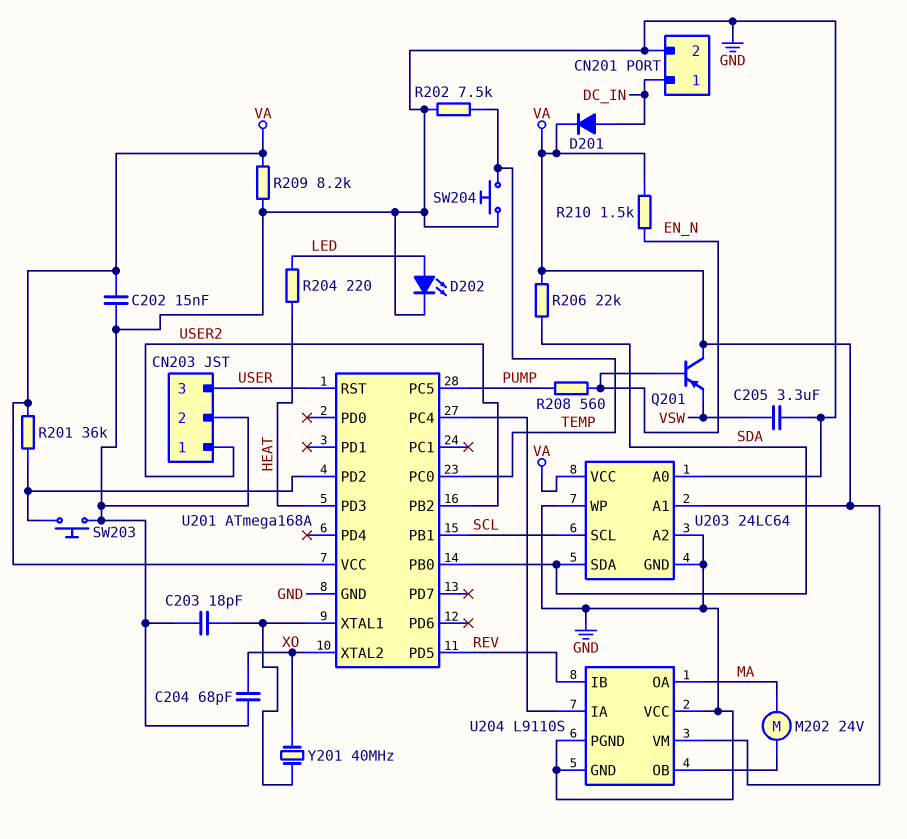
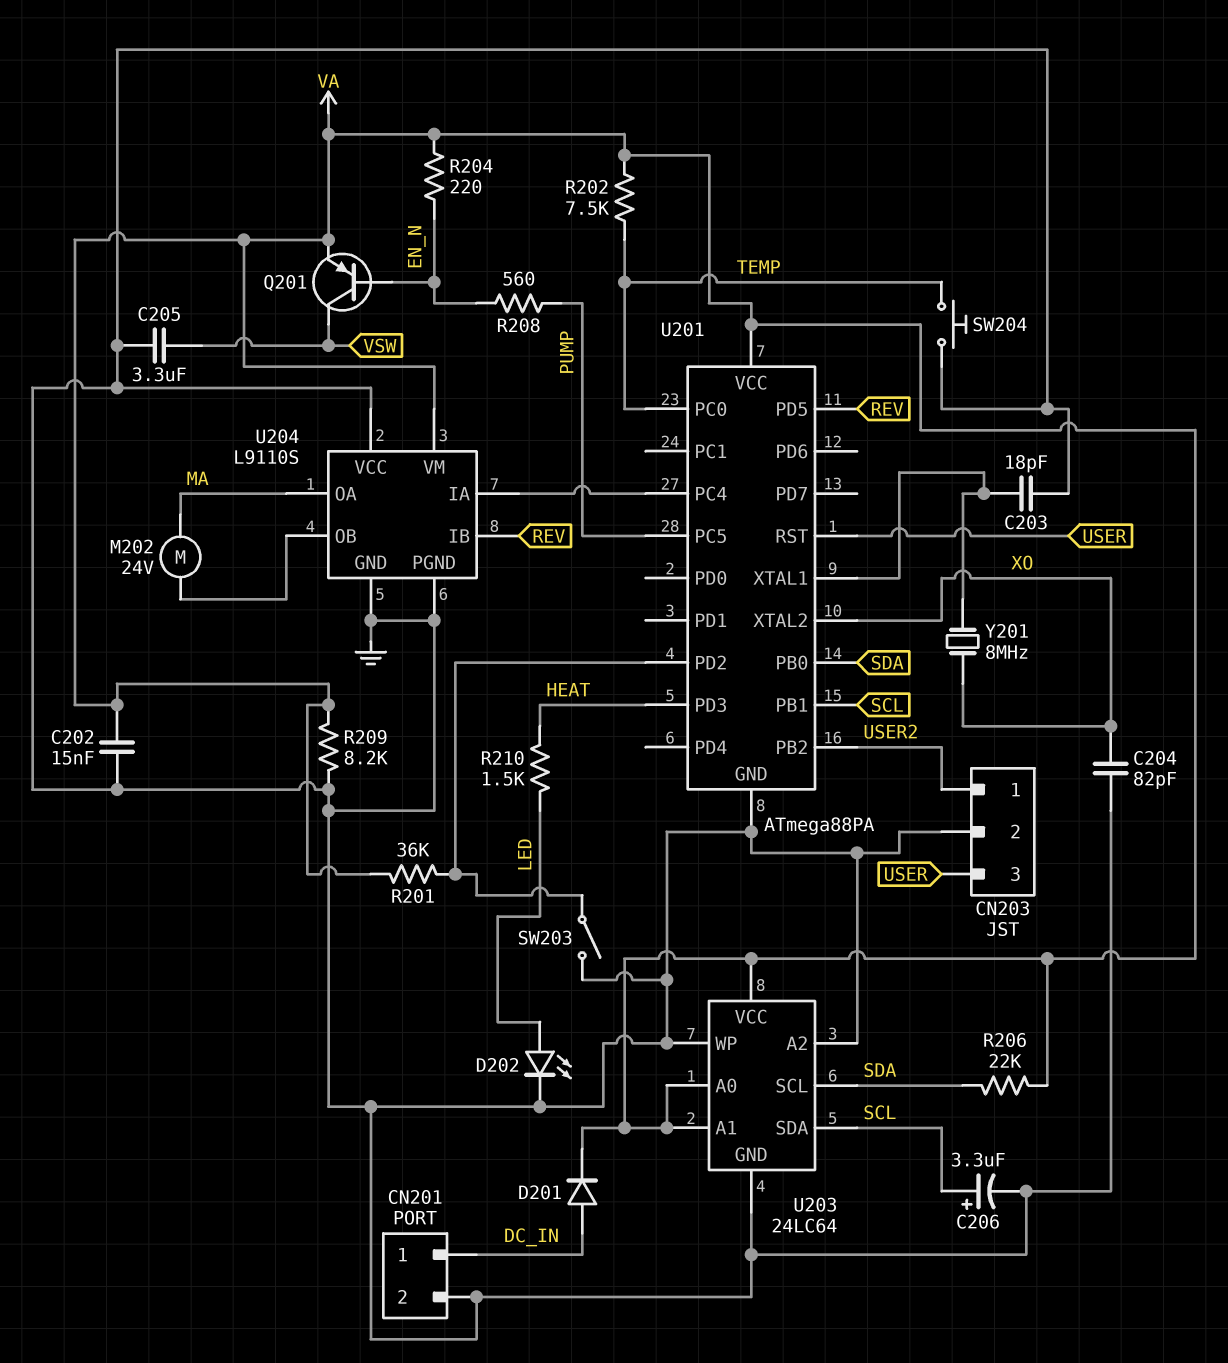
C204: 68pF (GND, XO) -> 82pF (GND, XO)
C206: none -> 3.3uF (plus SCL, minus GND)
Q201: PNP (B EN_N, C VA, E VSW) -> PNP (B EN_N, C VSW, E VA)
R202: 7.5k (GND, TEMP) -> 7.5k (TEMP, VA)
R204: 220 (HEAT, LED) -> 220 (EN_N, VA)
R210: 1.5k (EN_N, VA) -> 1.5k (HEAT, LED)
SW203: button (GND, U201/PD2) -> switch (GND, U201/PD2)
U201: ATmega168A -> ATmega88PA
U203 pin A0: GND -> VA
U203 pin SCL: SCL -> SDA
U203 pin SDA: SDA -> SCL
Y201: 40MHz (U201/XTAL1, XO) -> 8MHz (U201/XTAL1, XO)

